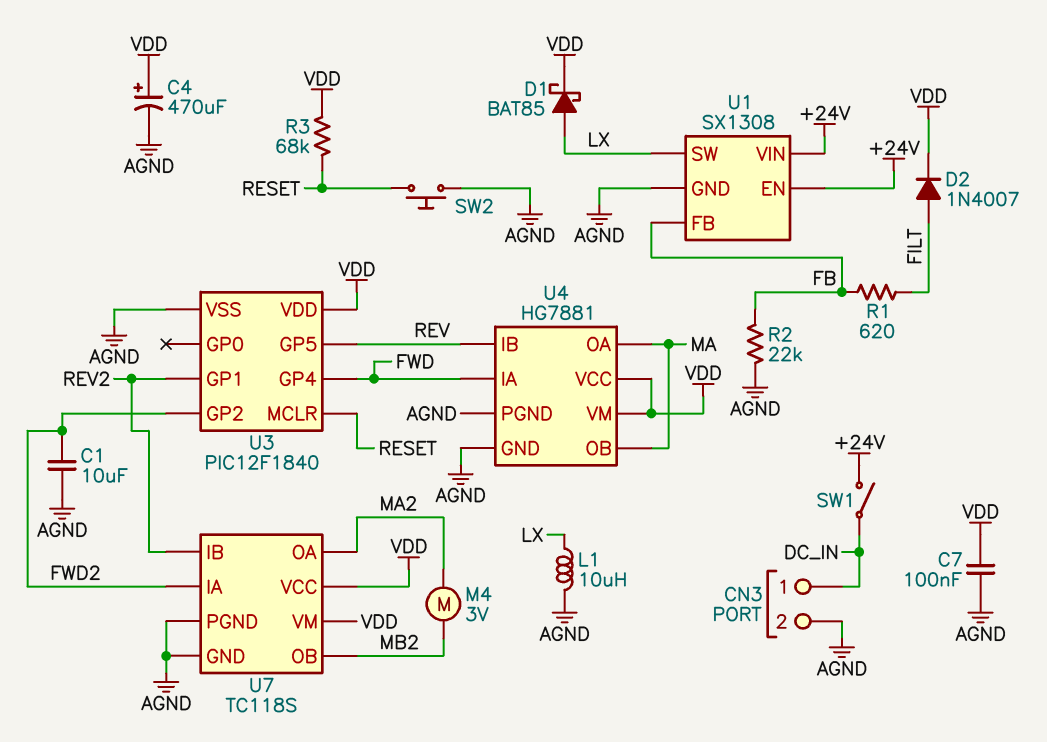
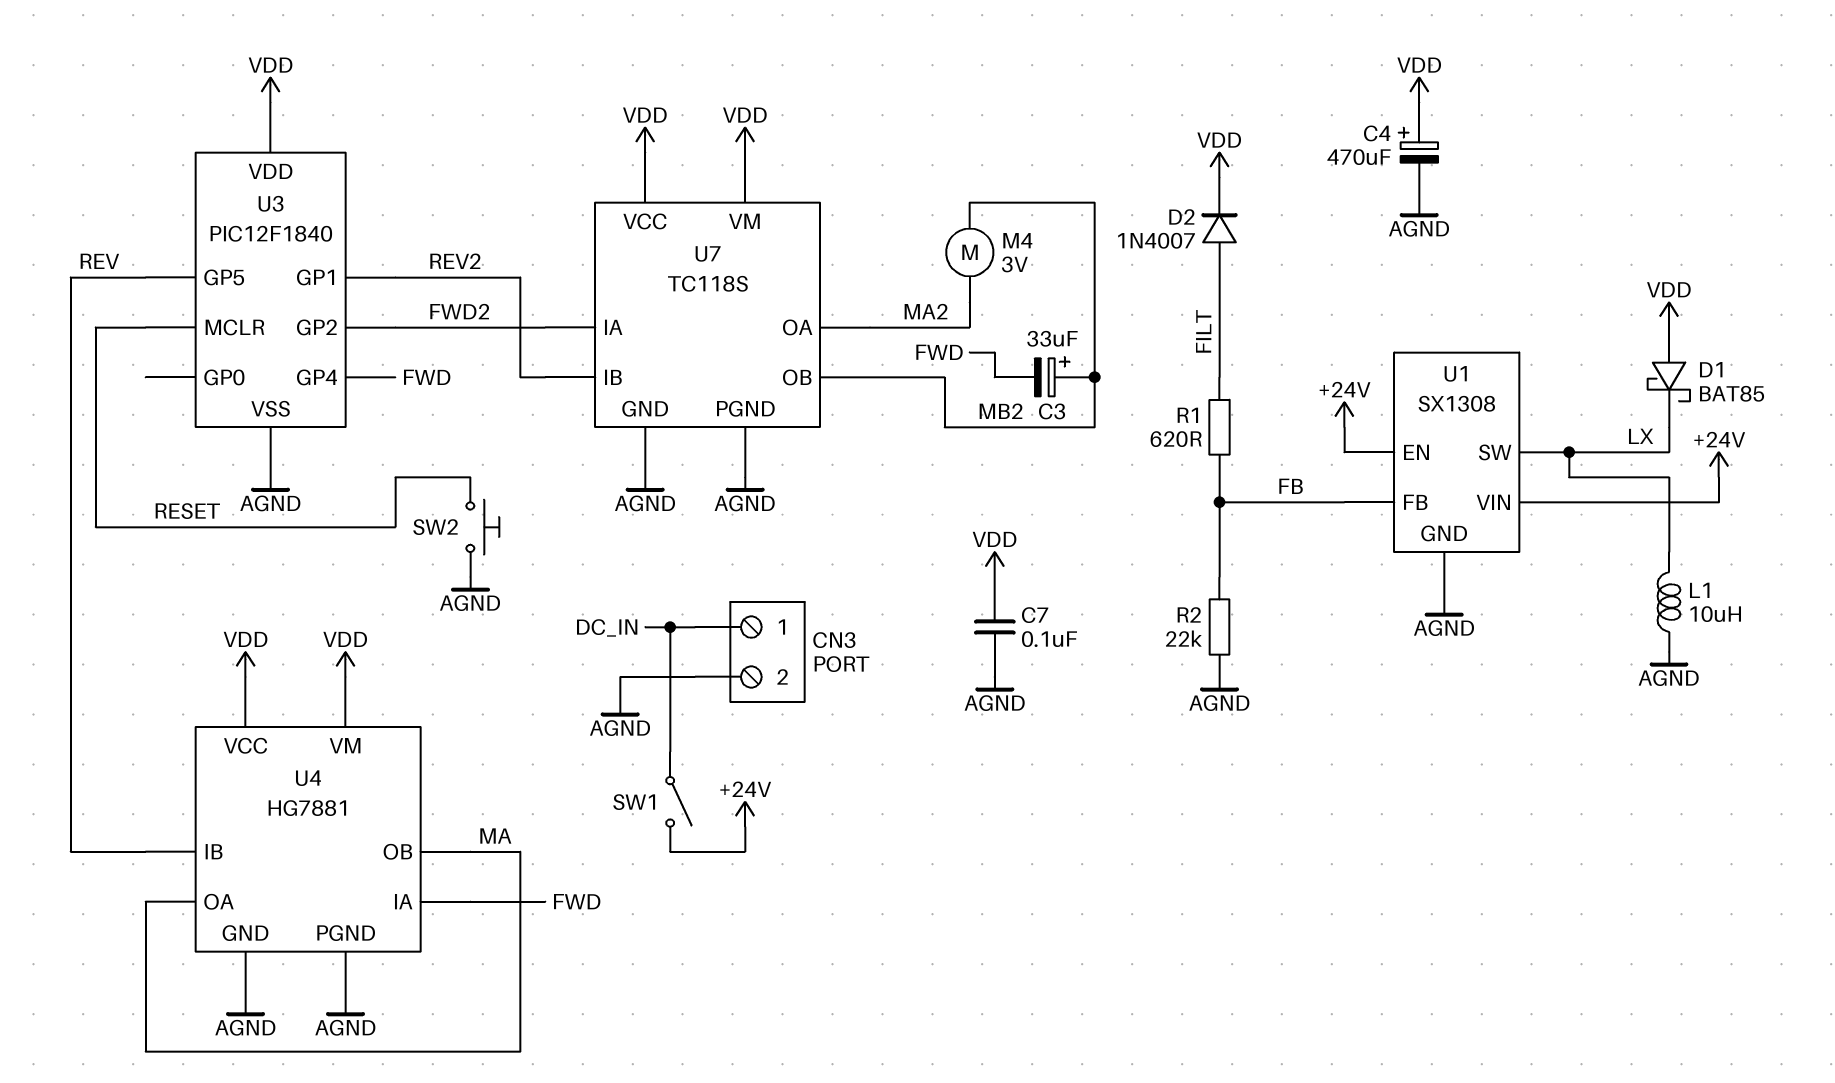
C1: 10uF (AGND, FWD2) -> none
C3: none -> 33uF (plus MB2, minus FWD)
D1: schottky BAT85 (A LX, K VDD) -> schottky BAT85 (A VDD, K LX)
R3: 68k (RESET, VDD) -> none

